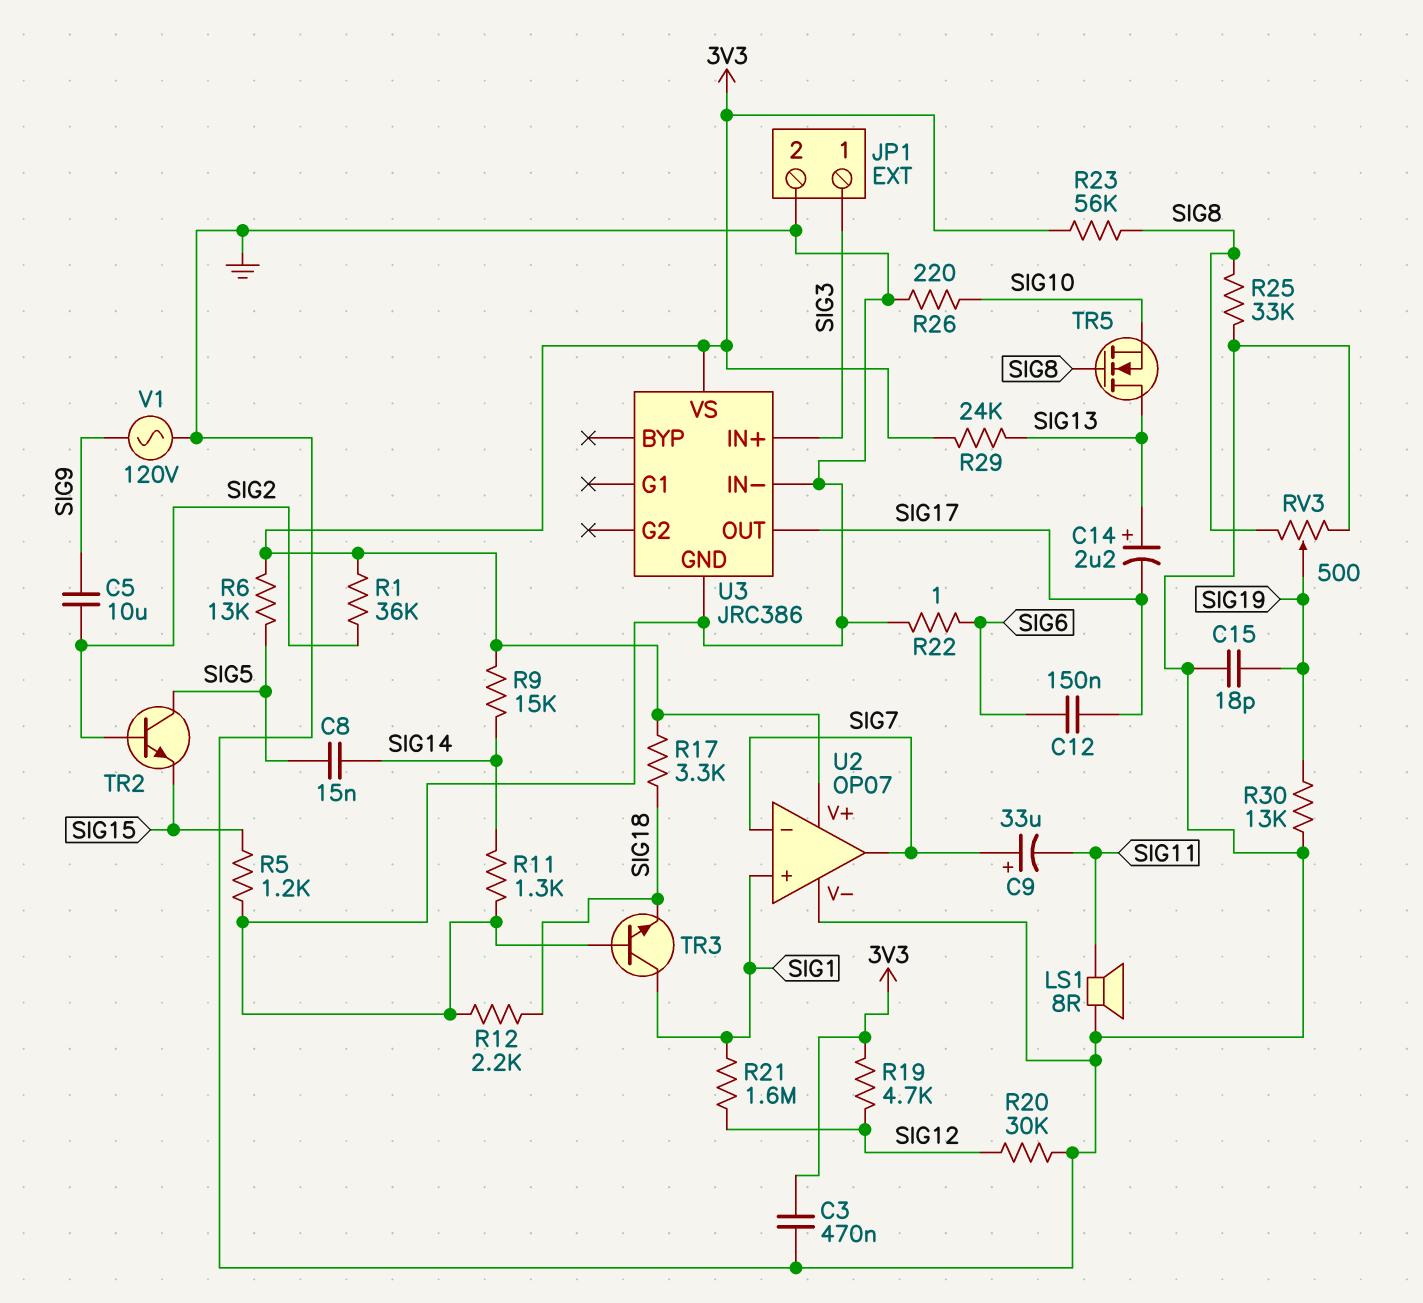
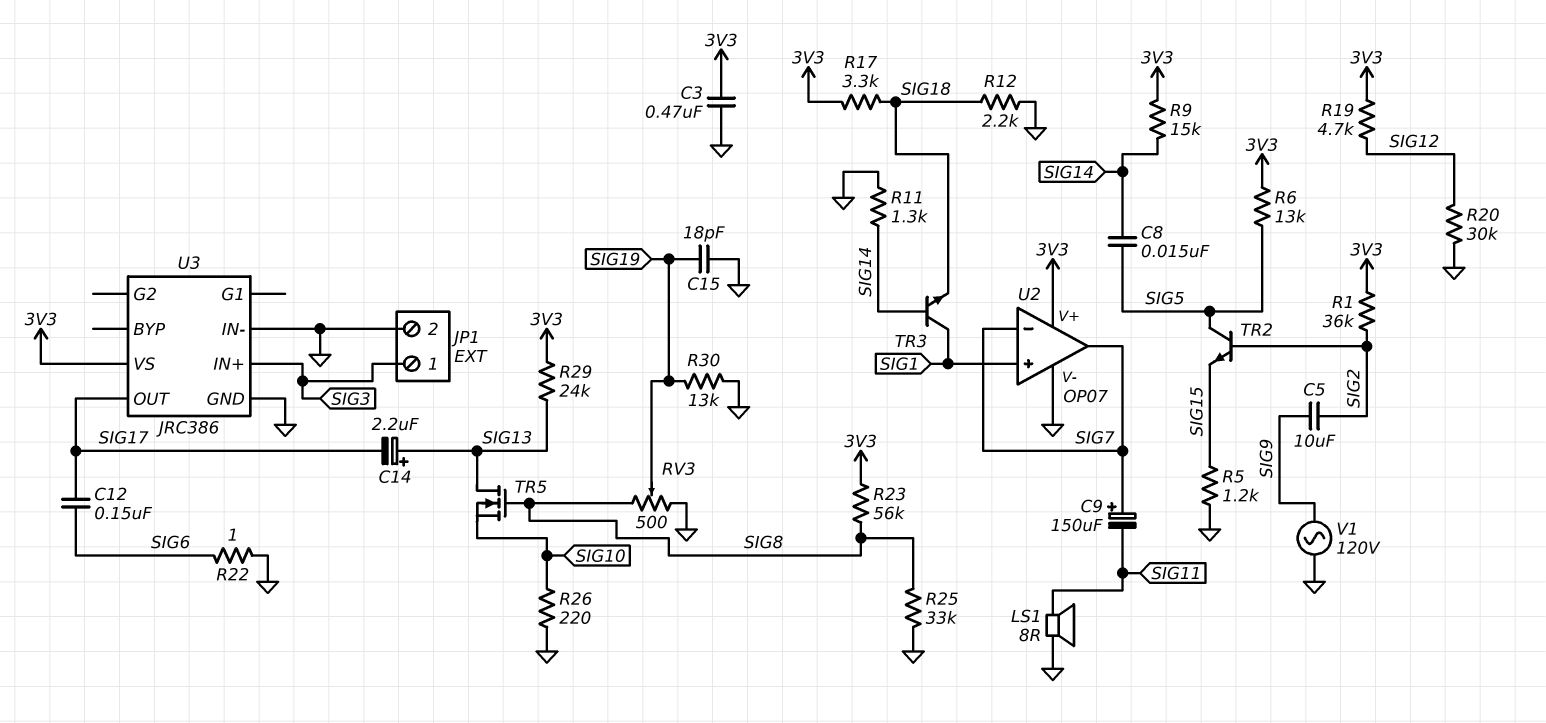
C9: 33uF (plus SIG7, minus SIG11) -> 150uF (plus SIG7, minus SIG11)
R21: 1.6M (SIG1, SIG12) -> none
TR3: NPN (B GND, C SIG1, E SIG18) -> NPN (B SIG14, C SIG1, E SIG18)

